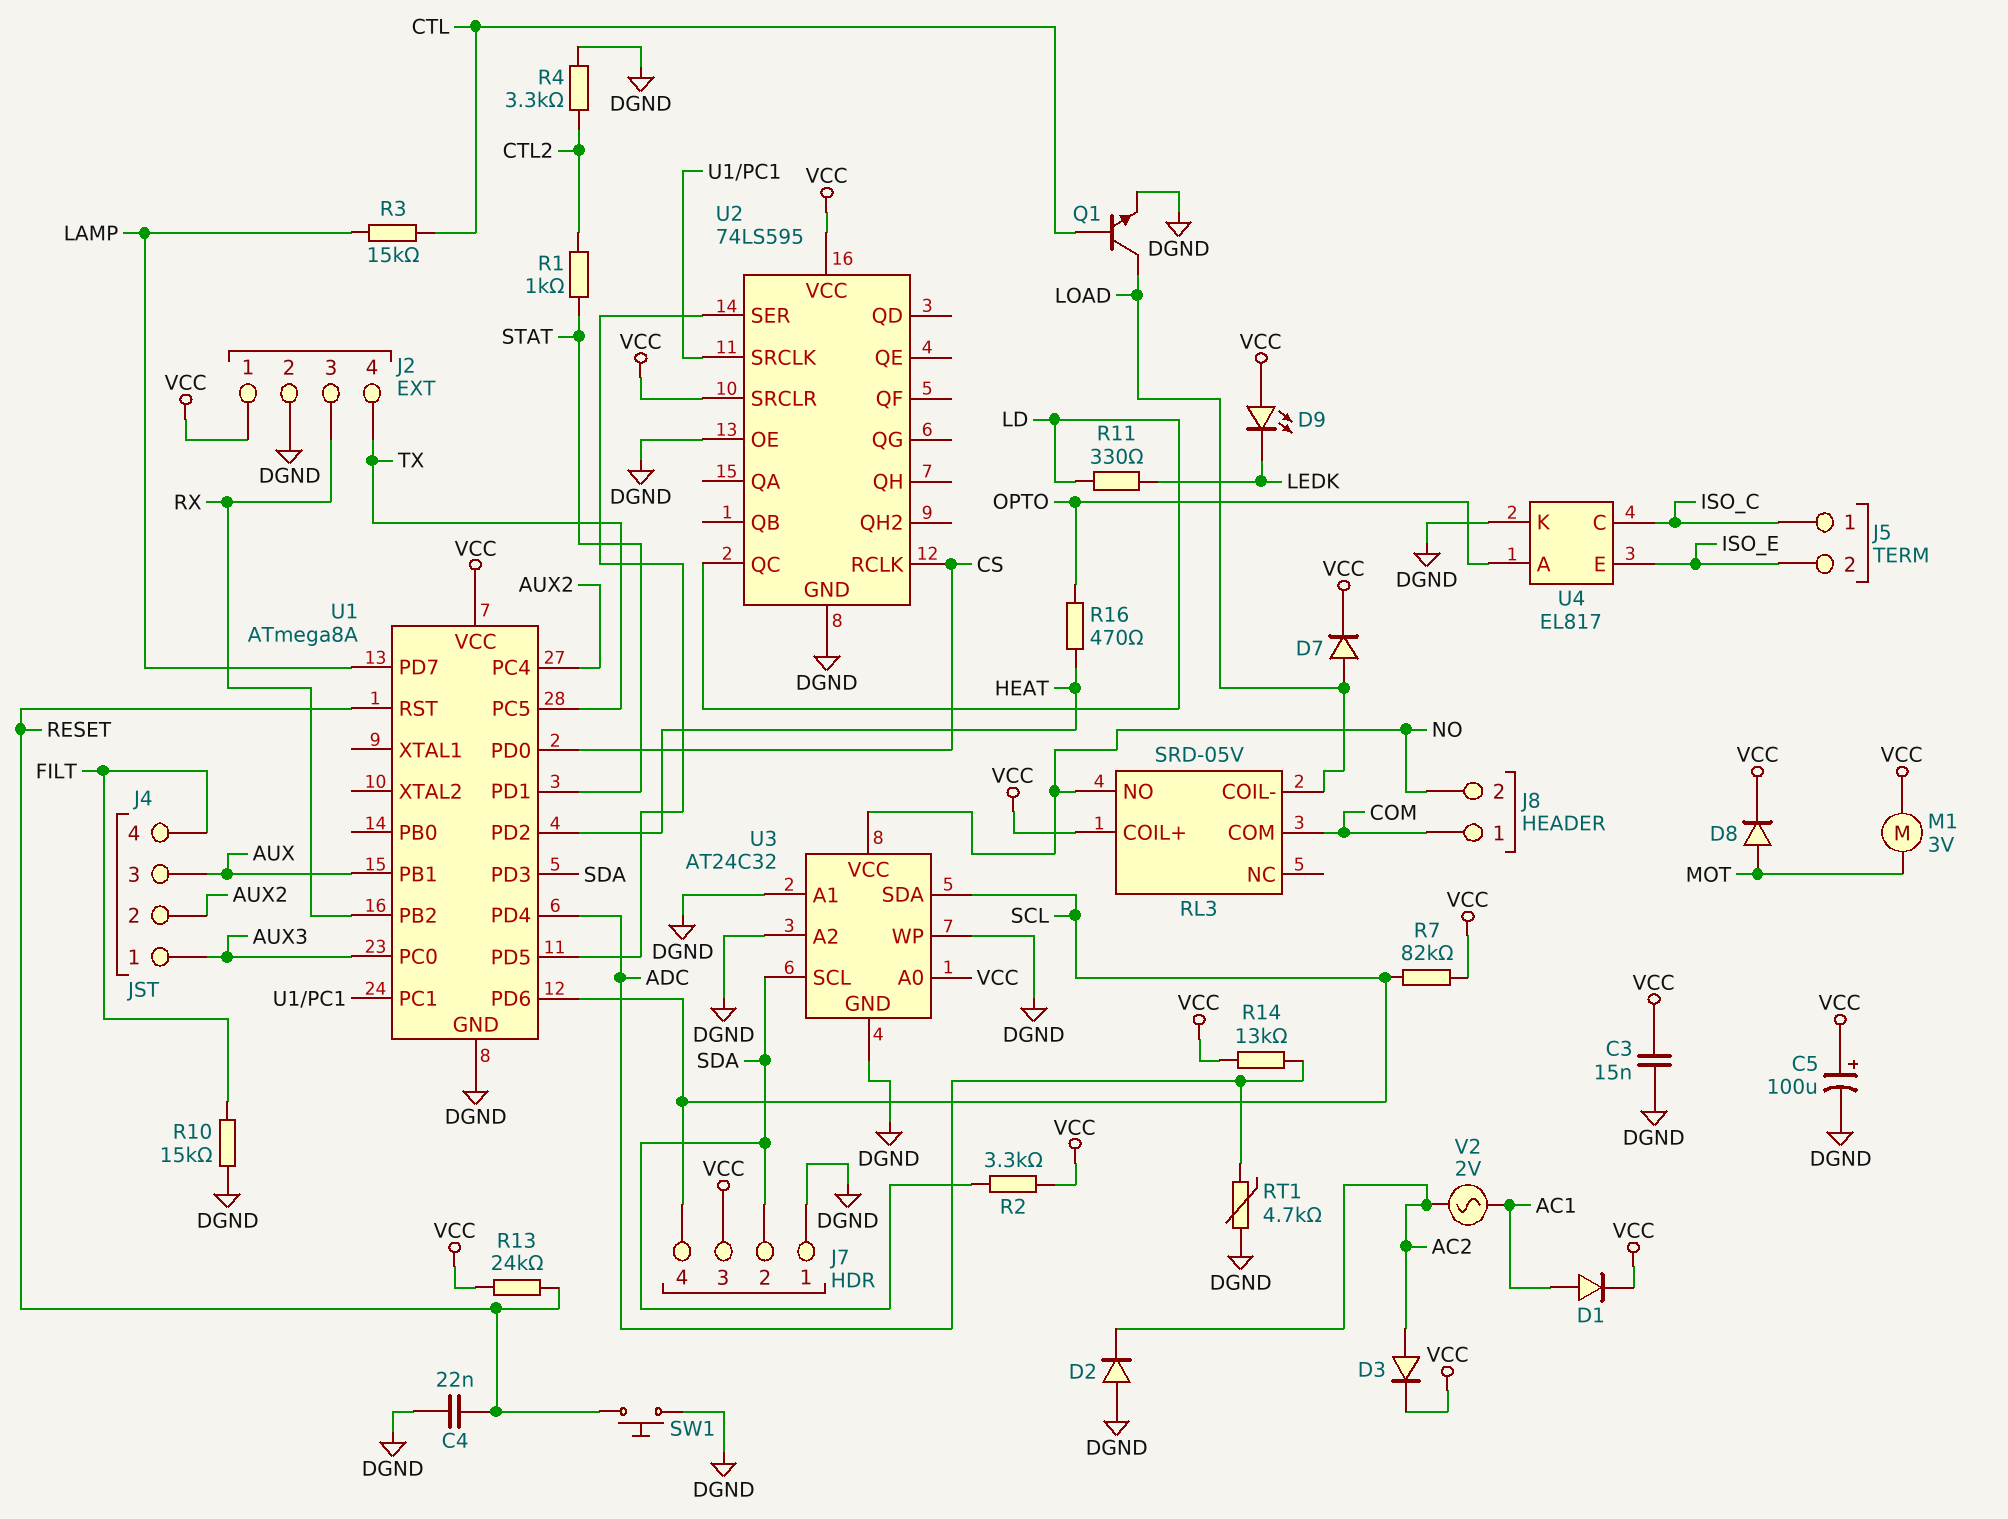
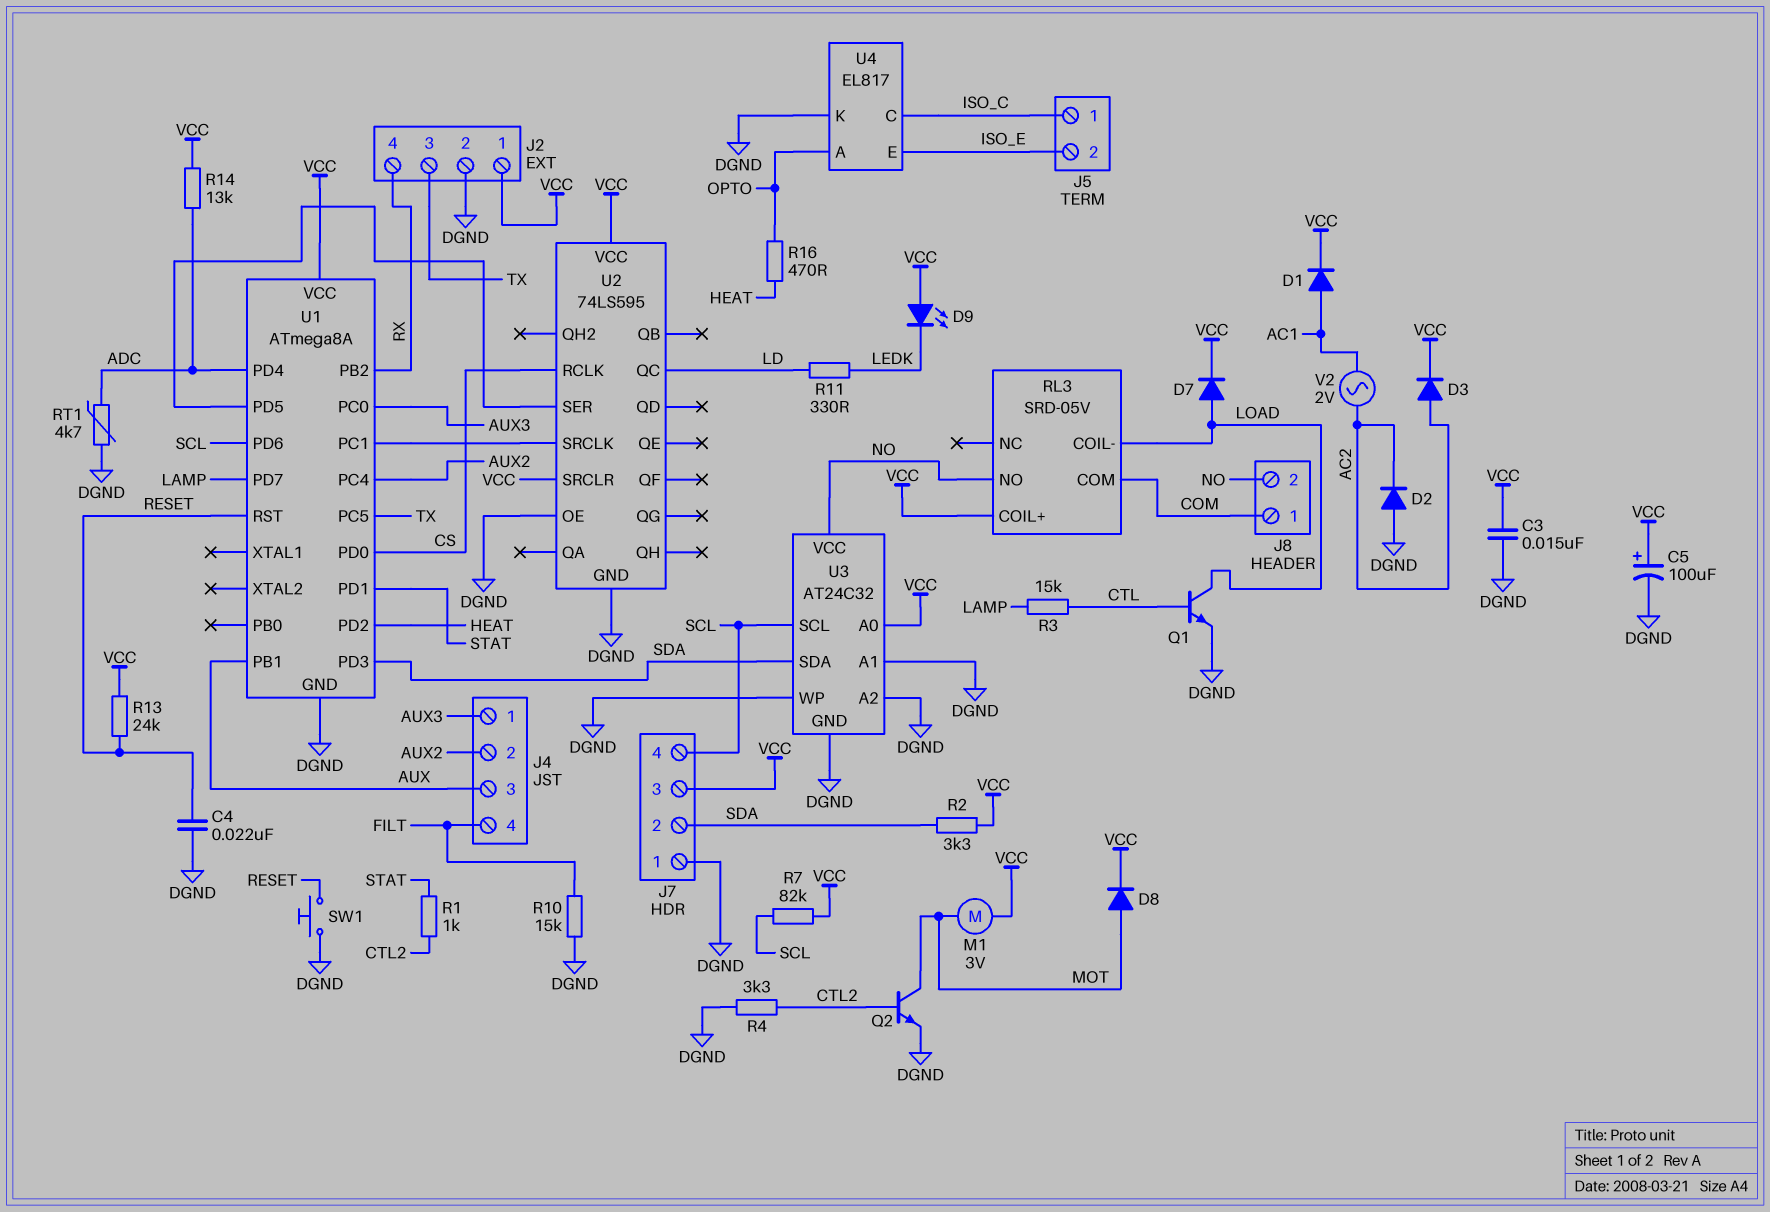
J2 pin 3: RX -> TX
J2 pin 4: TX -> RX
Q2: none -> NPN (B CTL2, C MOT, E DGND)
U3 pin SCL: SDA -> SCL
U3 pin SDA: SCL -> SDA

